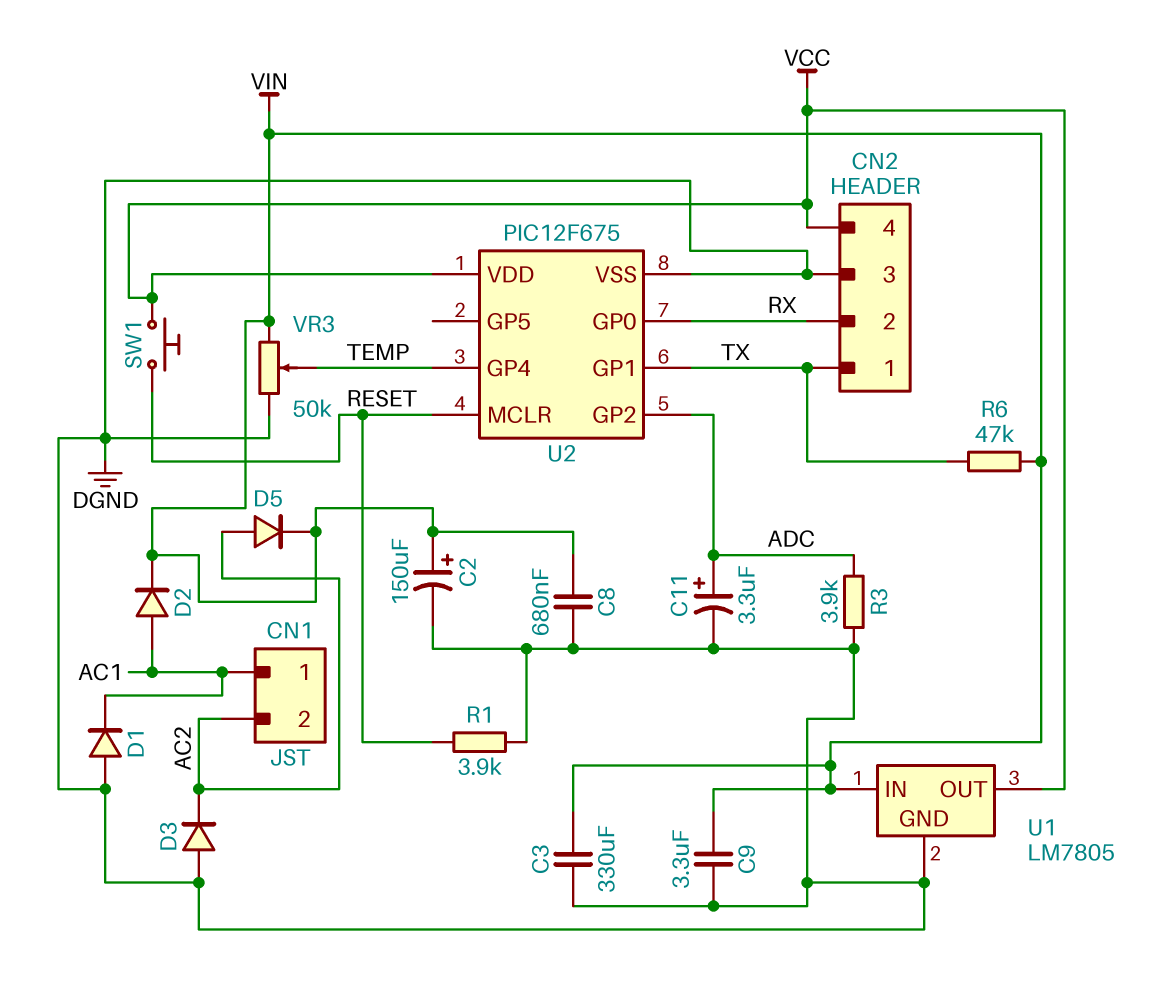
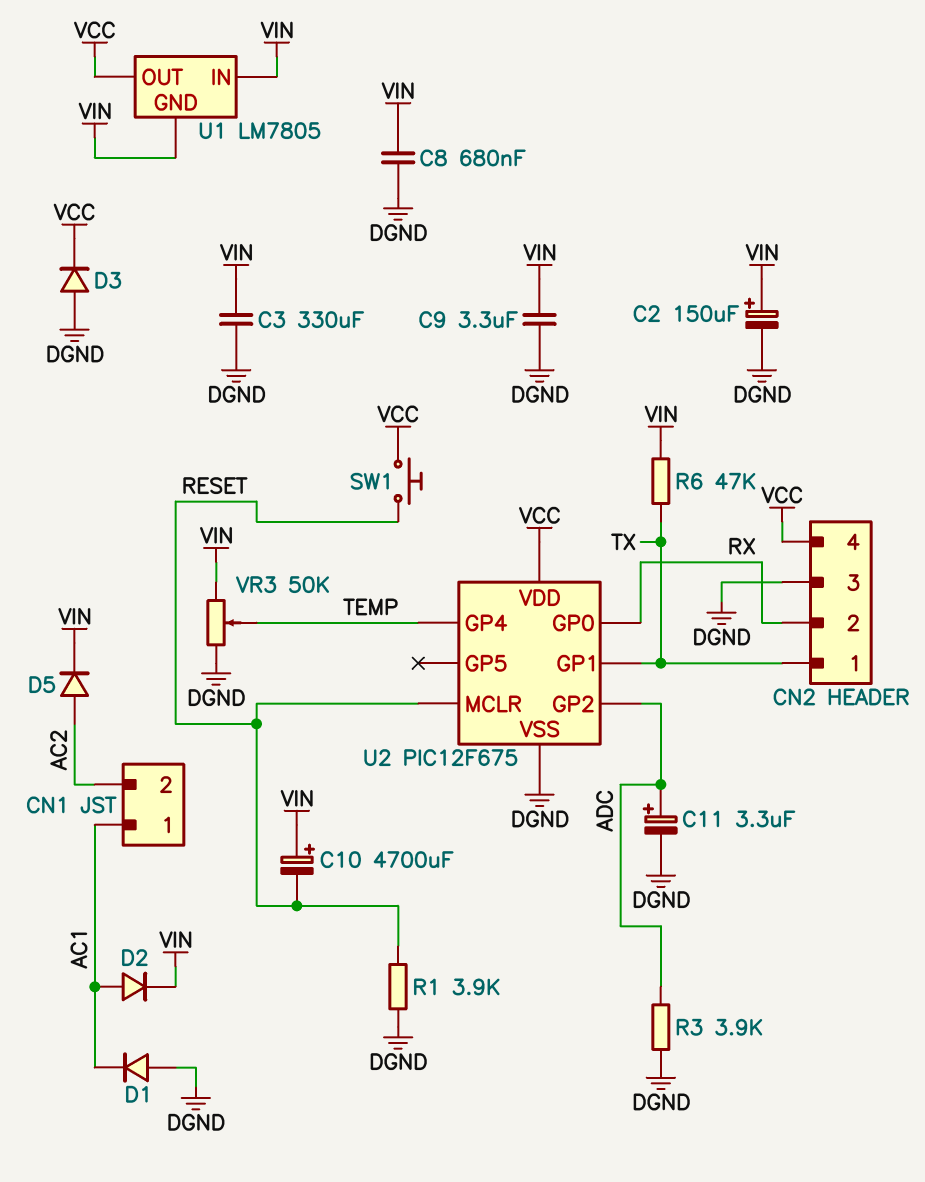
C10: none -> 4700uF (plus VIN, minus RESET)
D3: diode (A DGND, K AC2) -> diode (A DGND, K VCC)
U1 pin GND: DGND -> VIN

